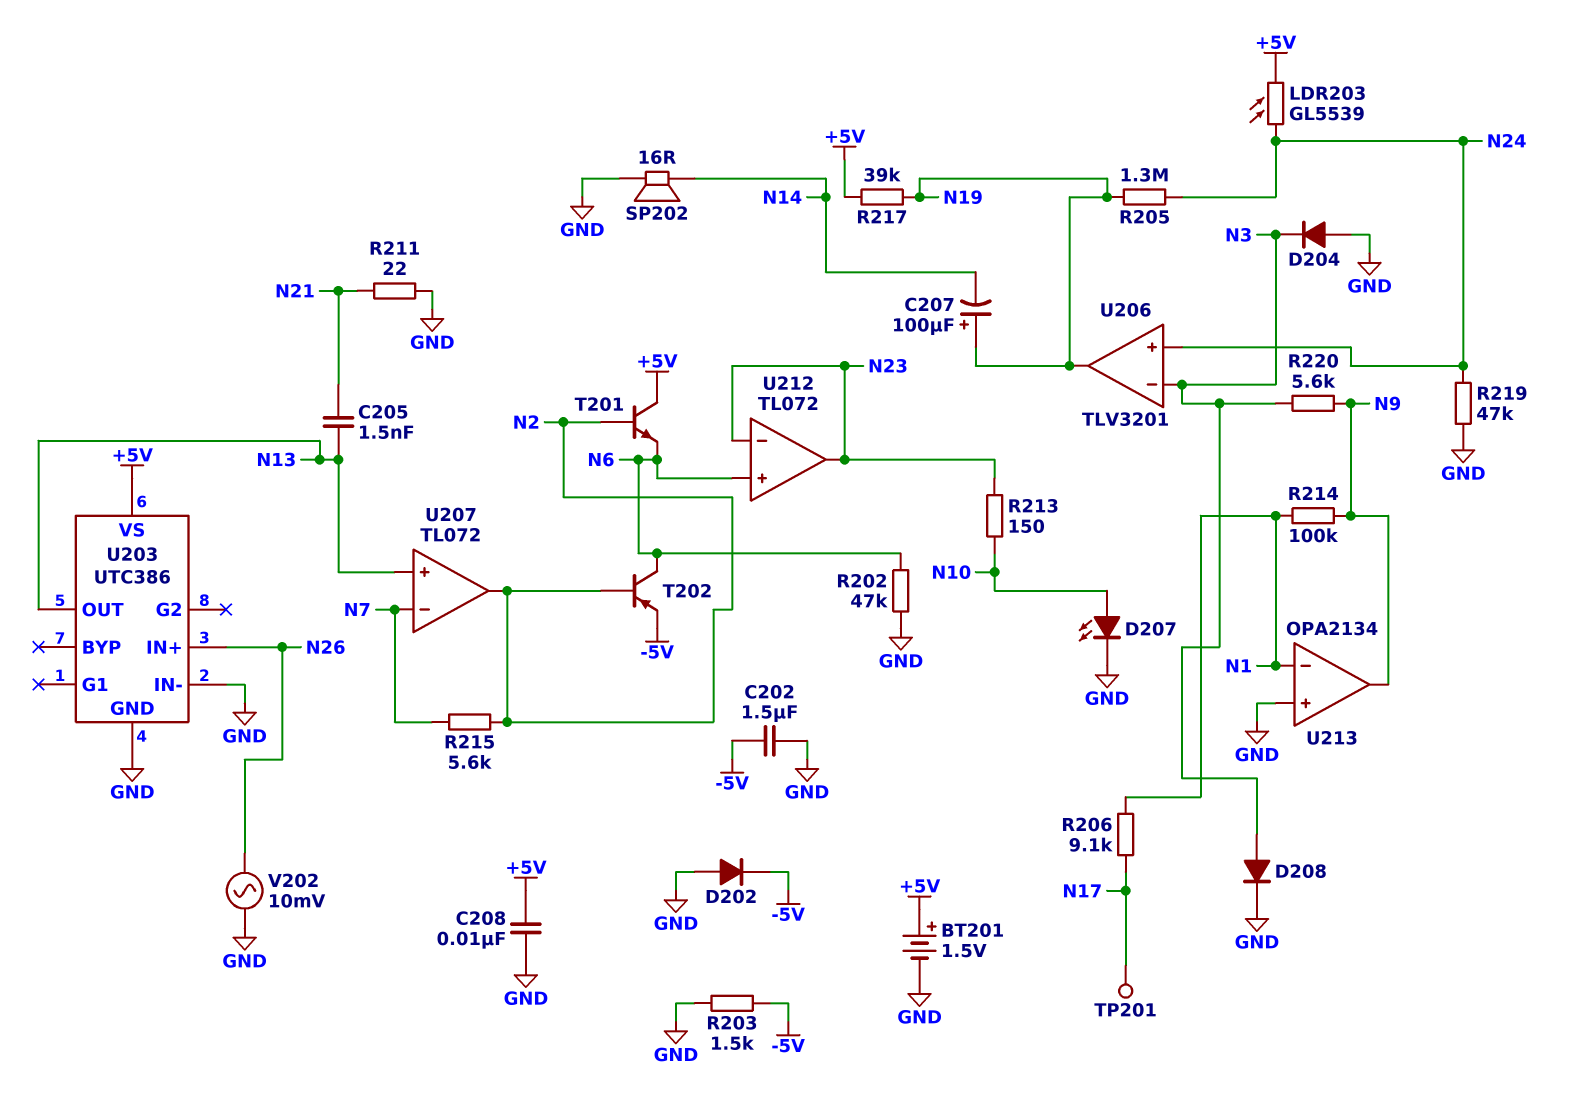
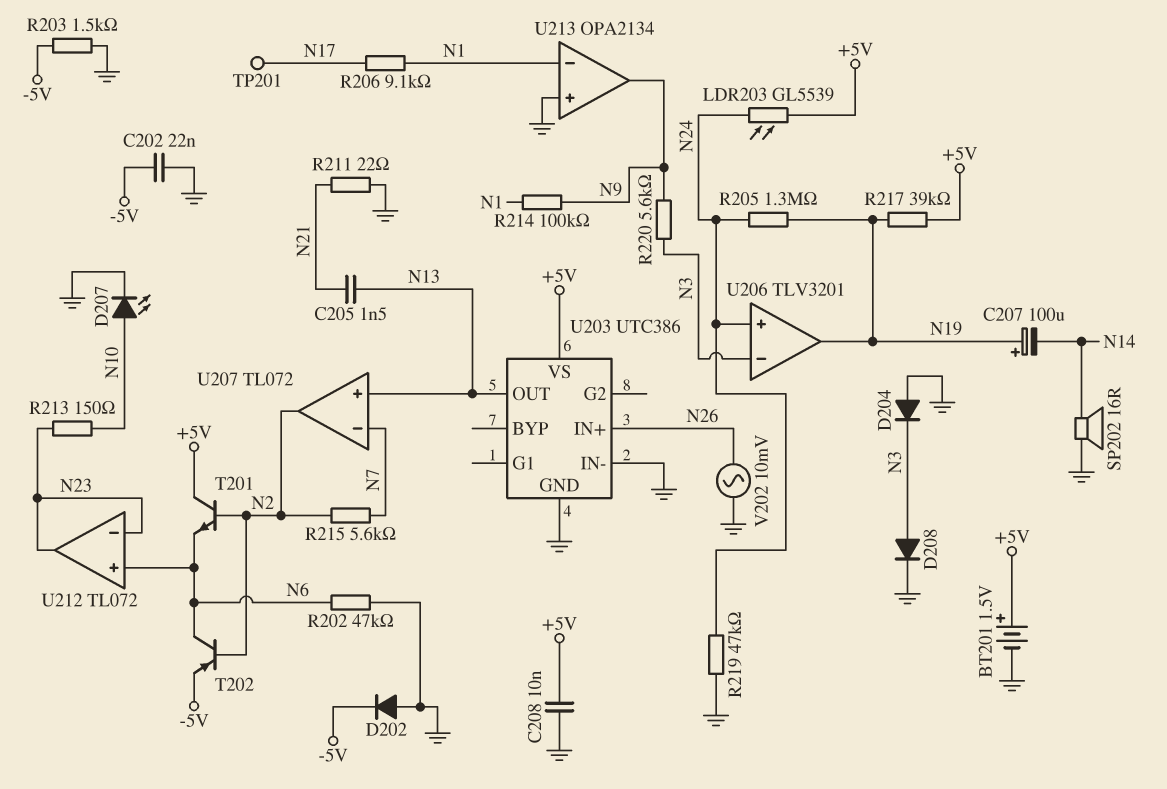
C202: 1.5uF (-5V, GND) -> 22nF (-5V, GND)

